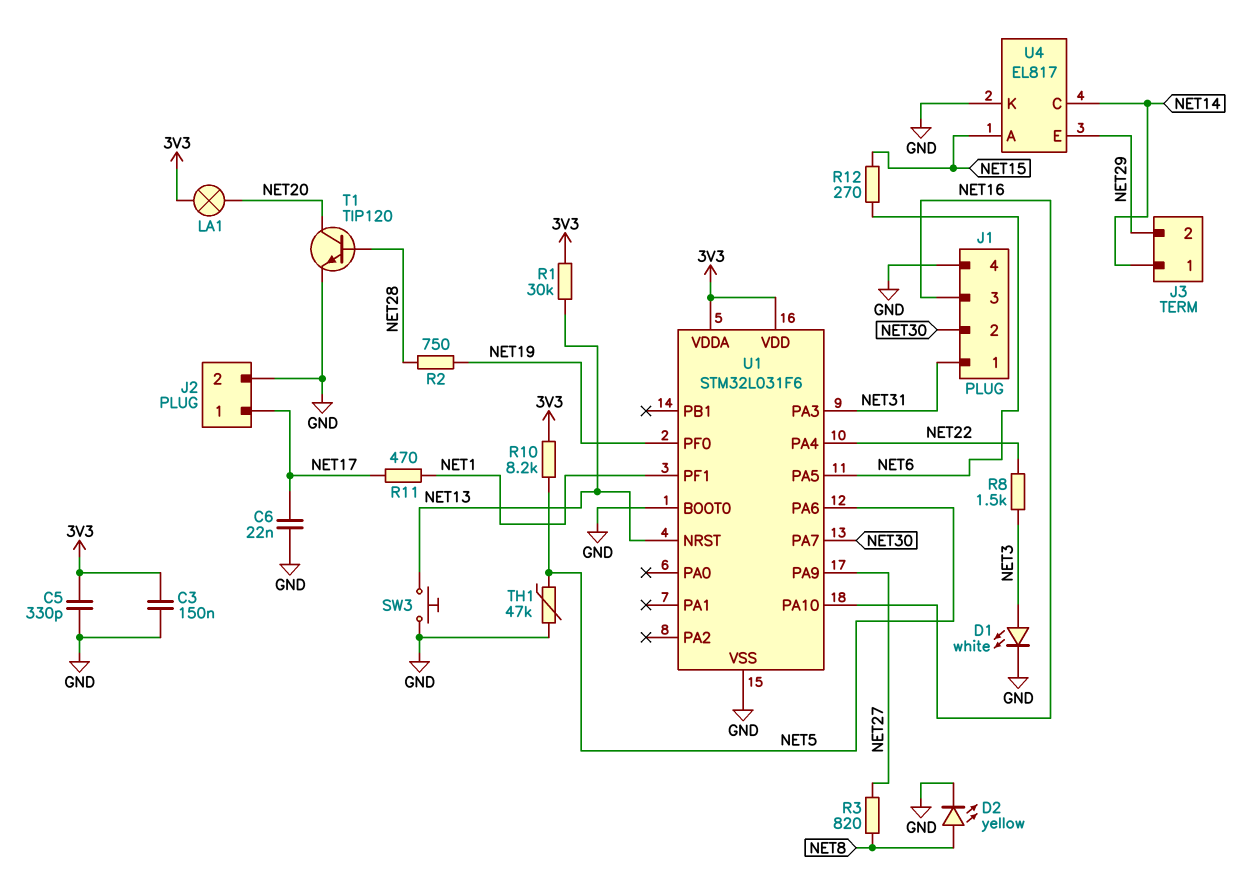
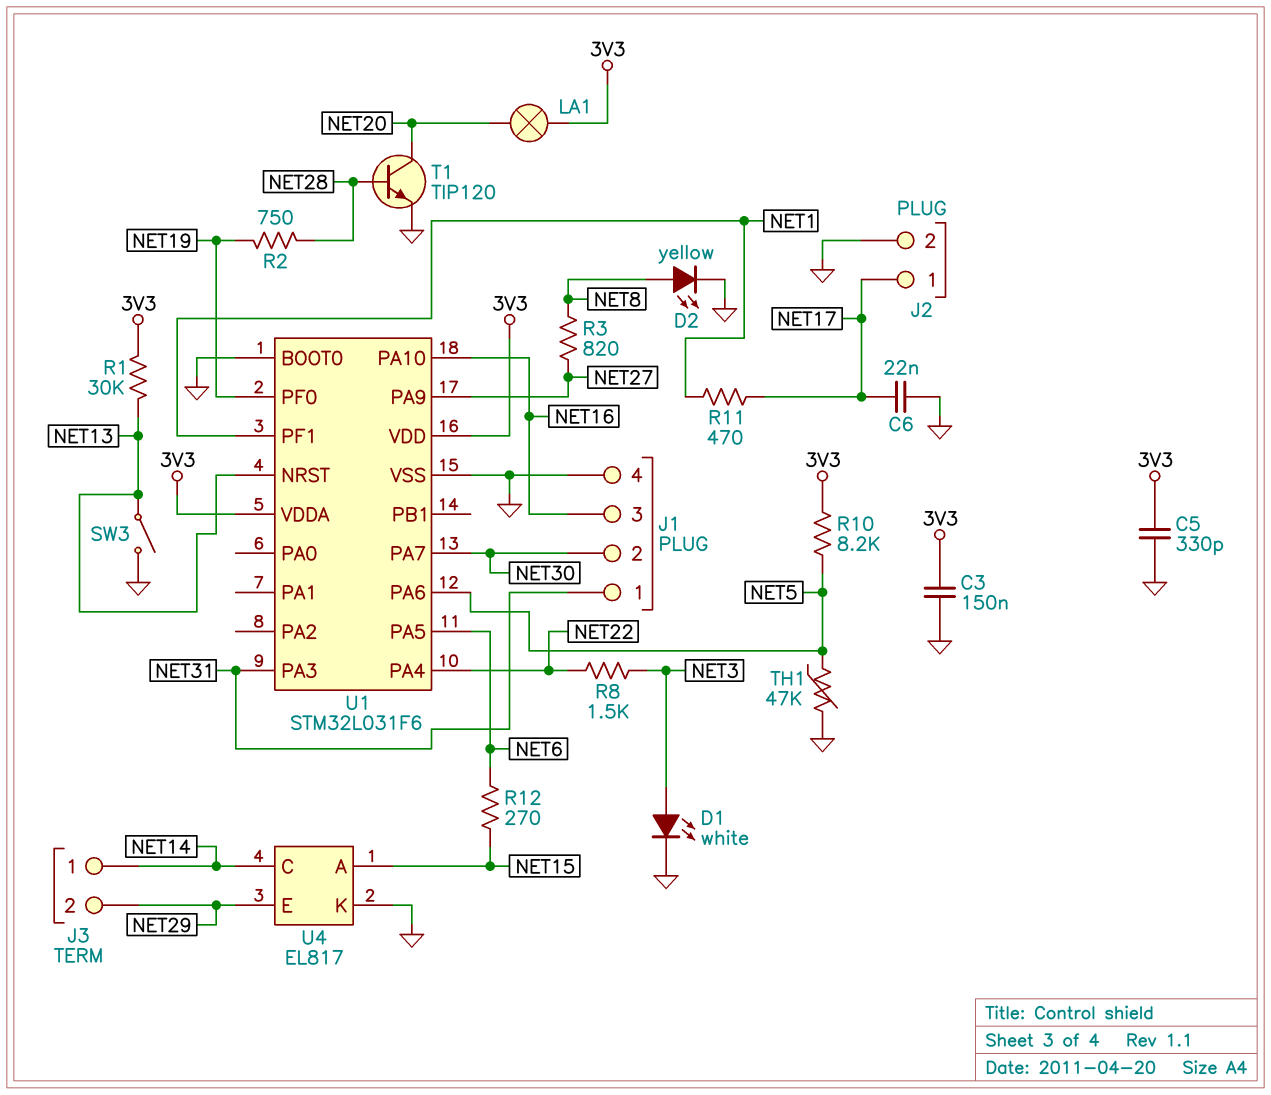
SW3: button (GND, NET13) -> switch (GND, NET13)

